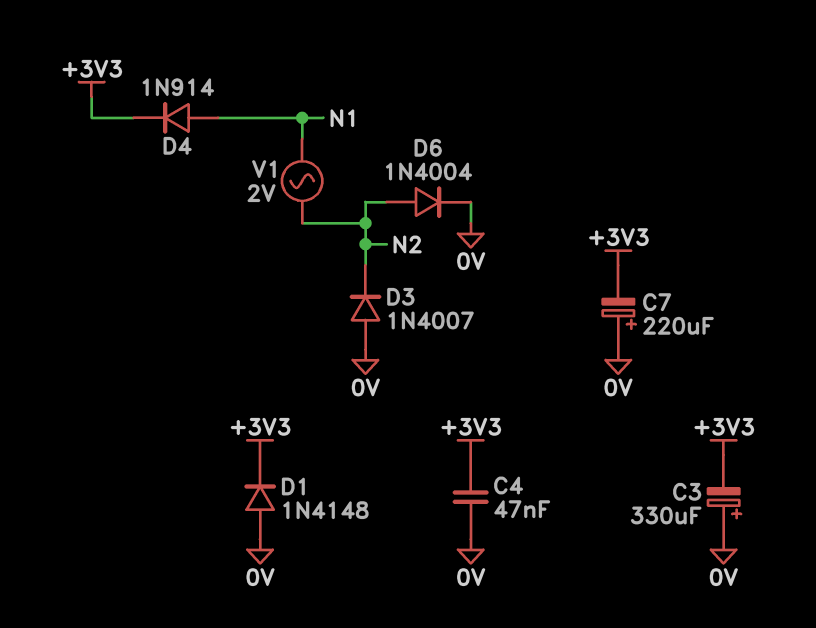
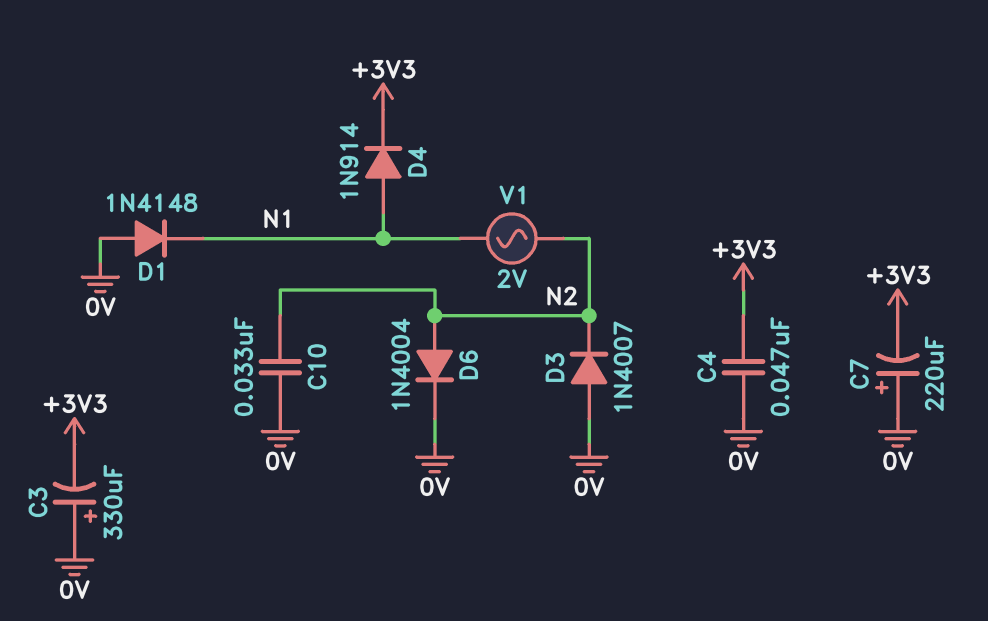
C10: none -> 33nF (0V, N2)
D1: diode 1N4148 (A 0V, K +3V3) -> diode 1N4148 (A 0V, K N1)

